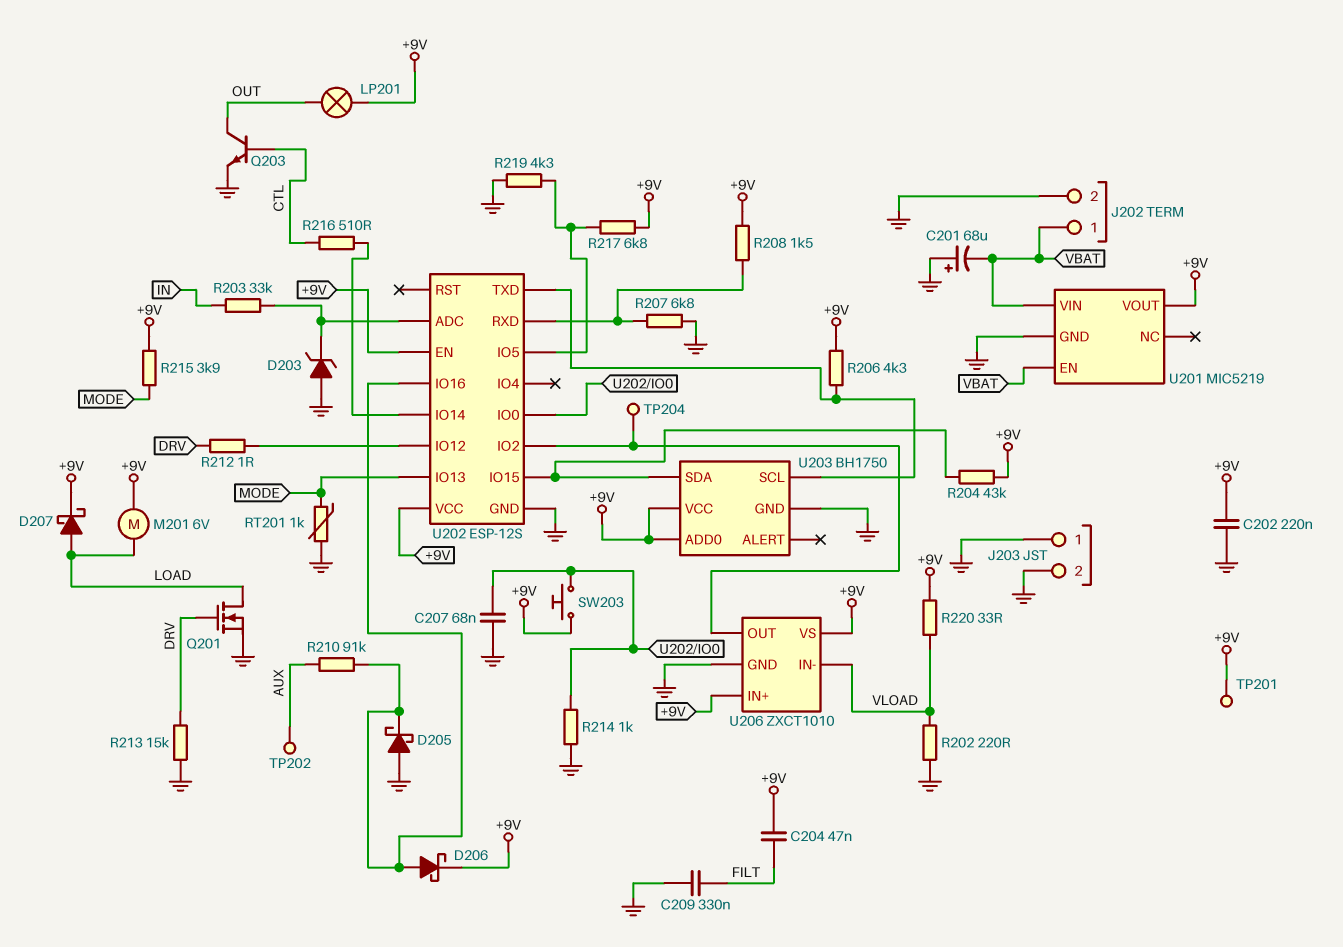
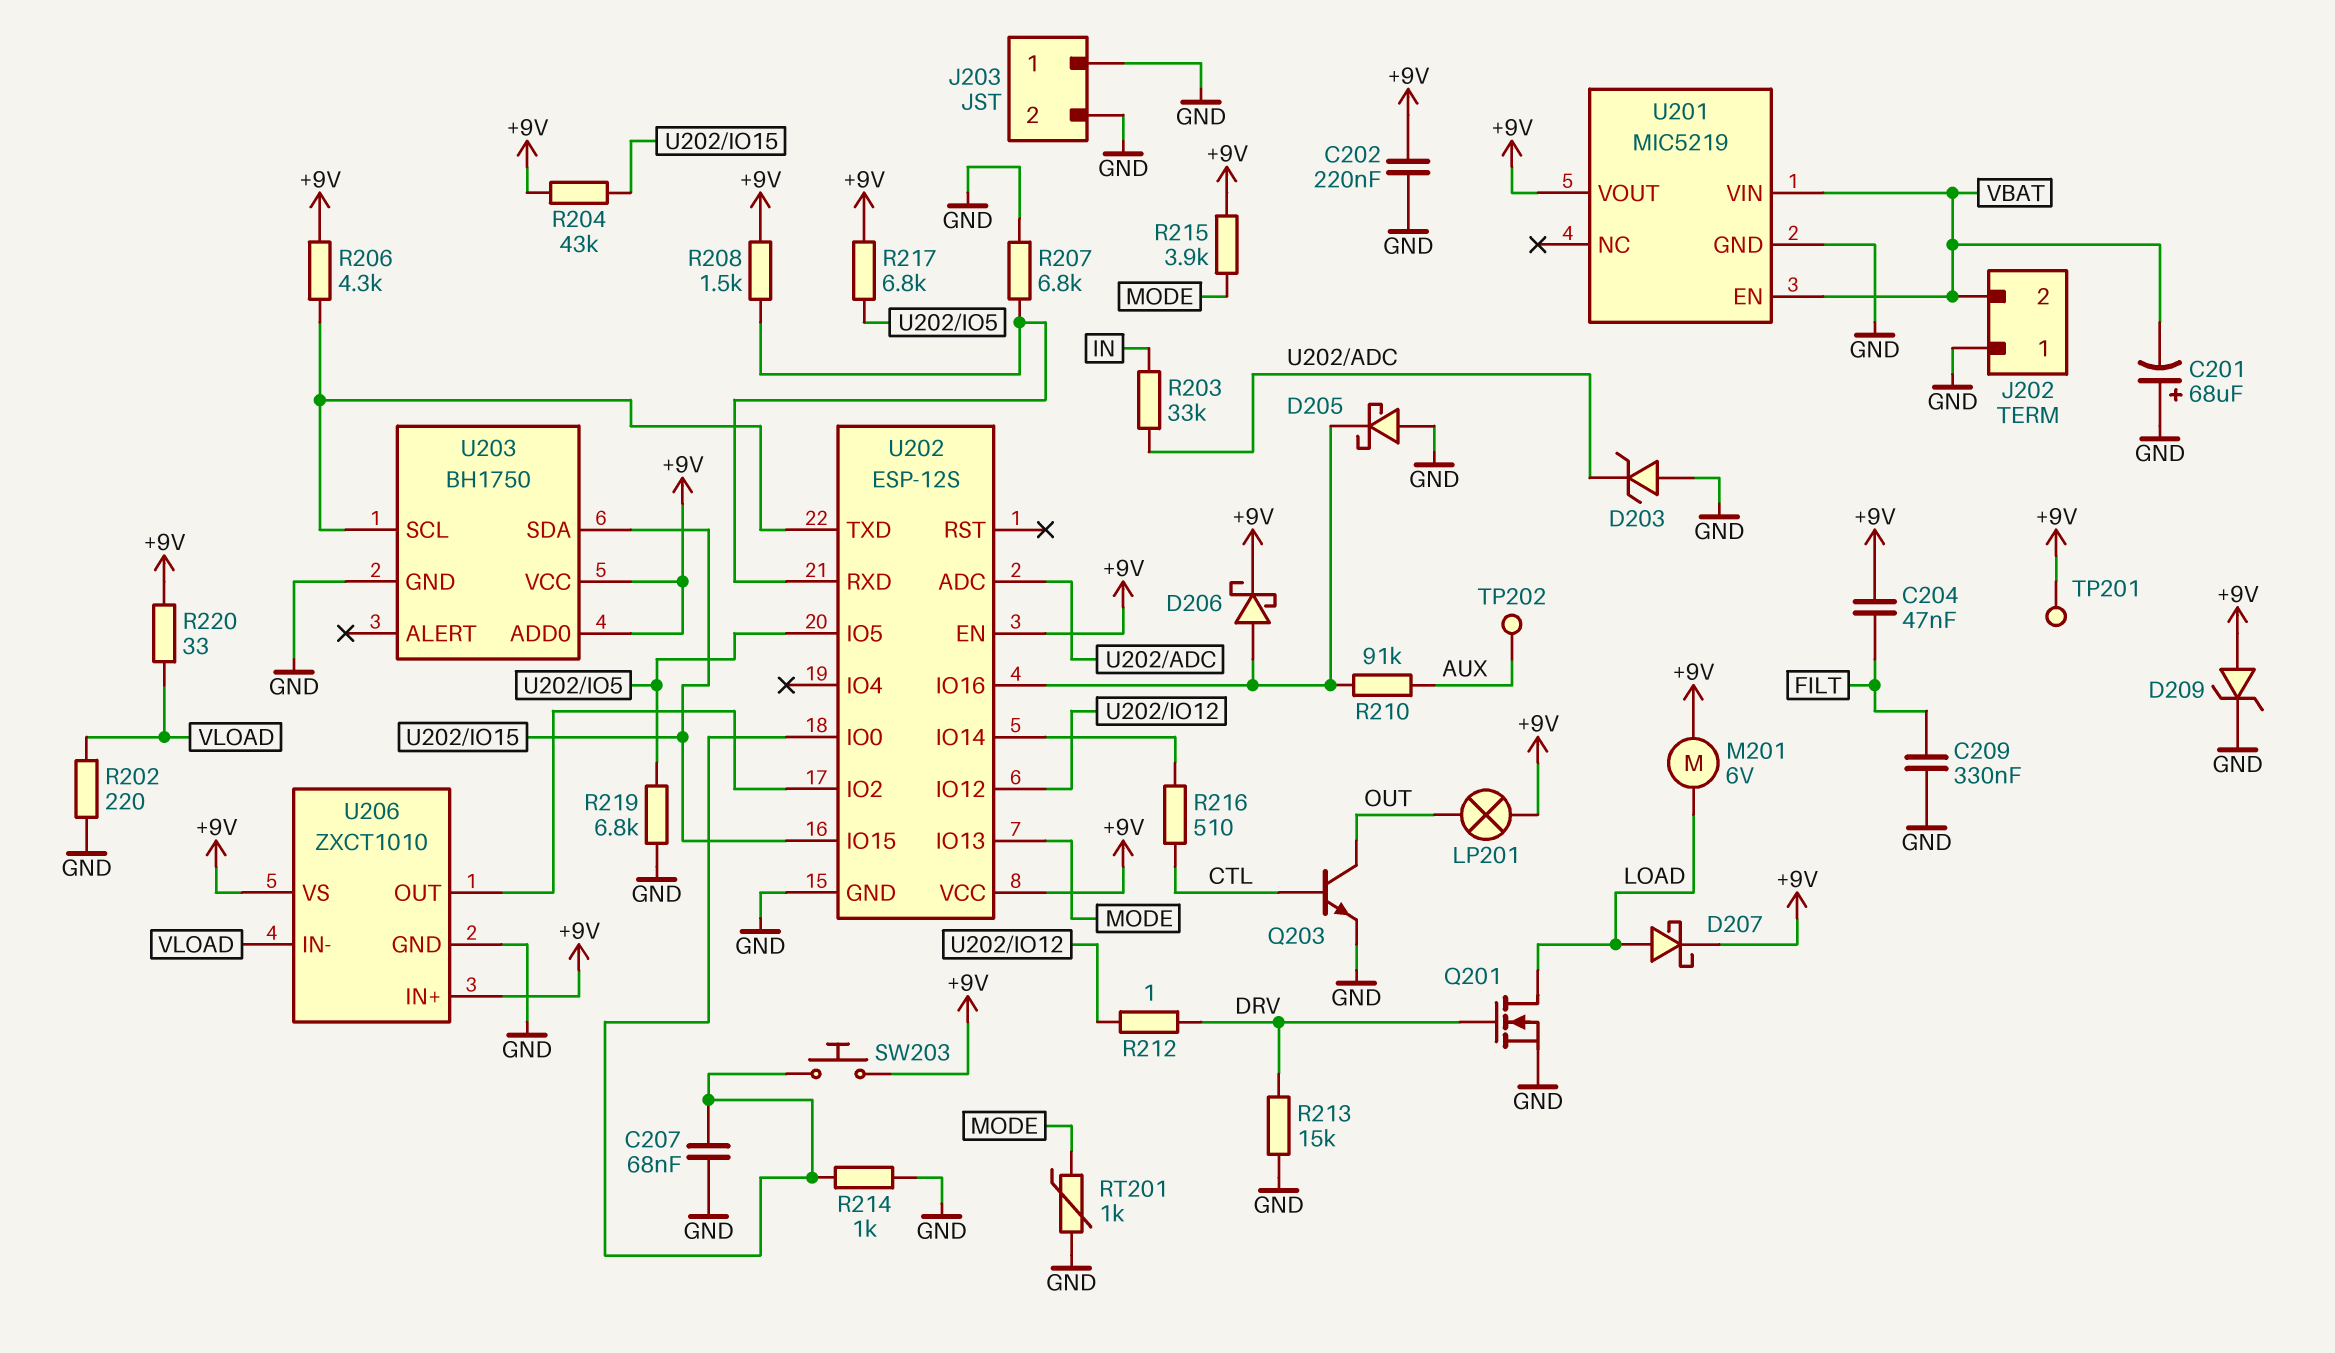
D209: none -> zener (A +9V, K GND)
J202 pin 1: VBAT -> GND
J202 pin 2: GND -> VBAT
R219: 4.3k (GND, U202/IO5) -> 6.8k (GND, U202/IO5)
TP204: test point (U202/IO2) -> none

